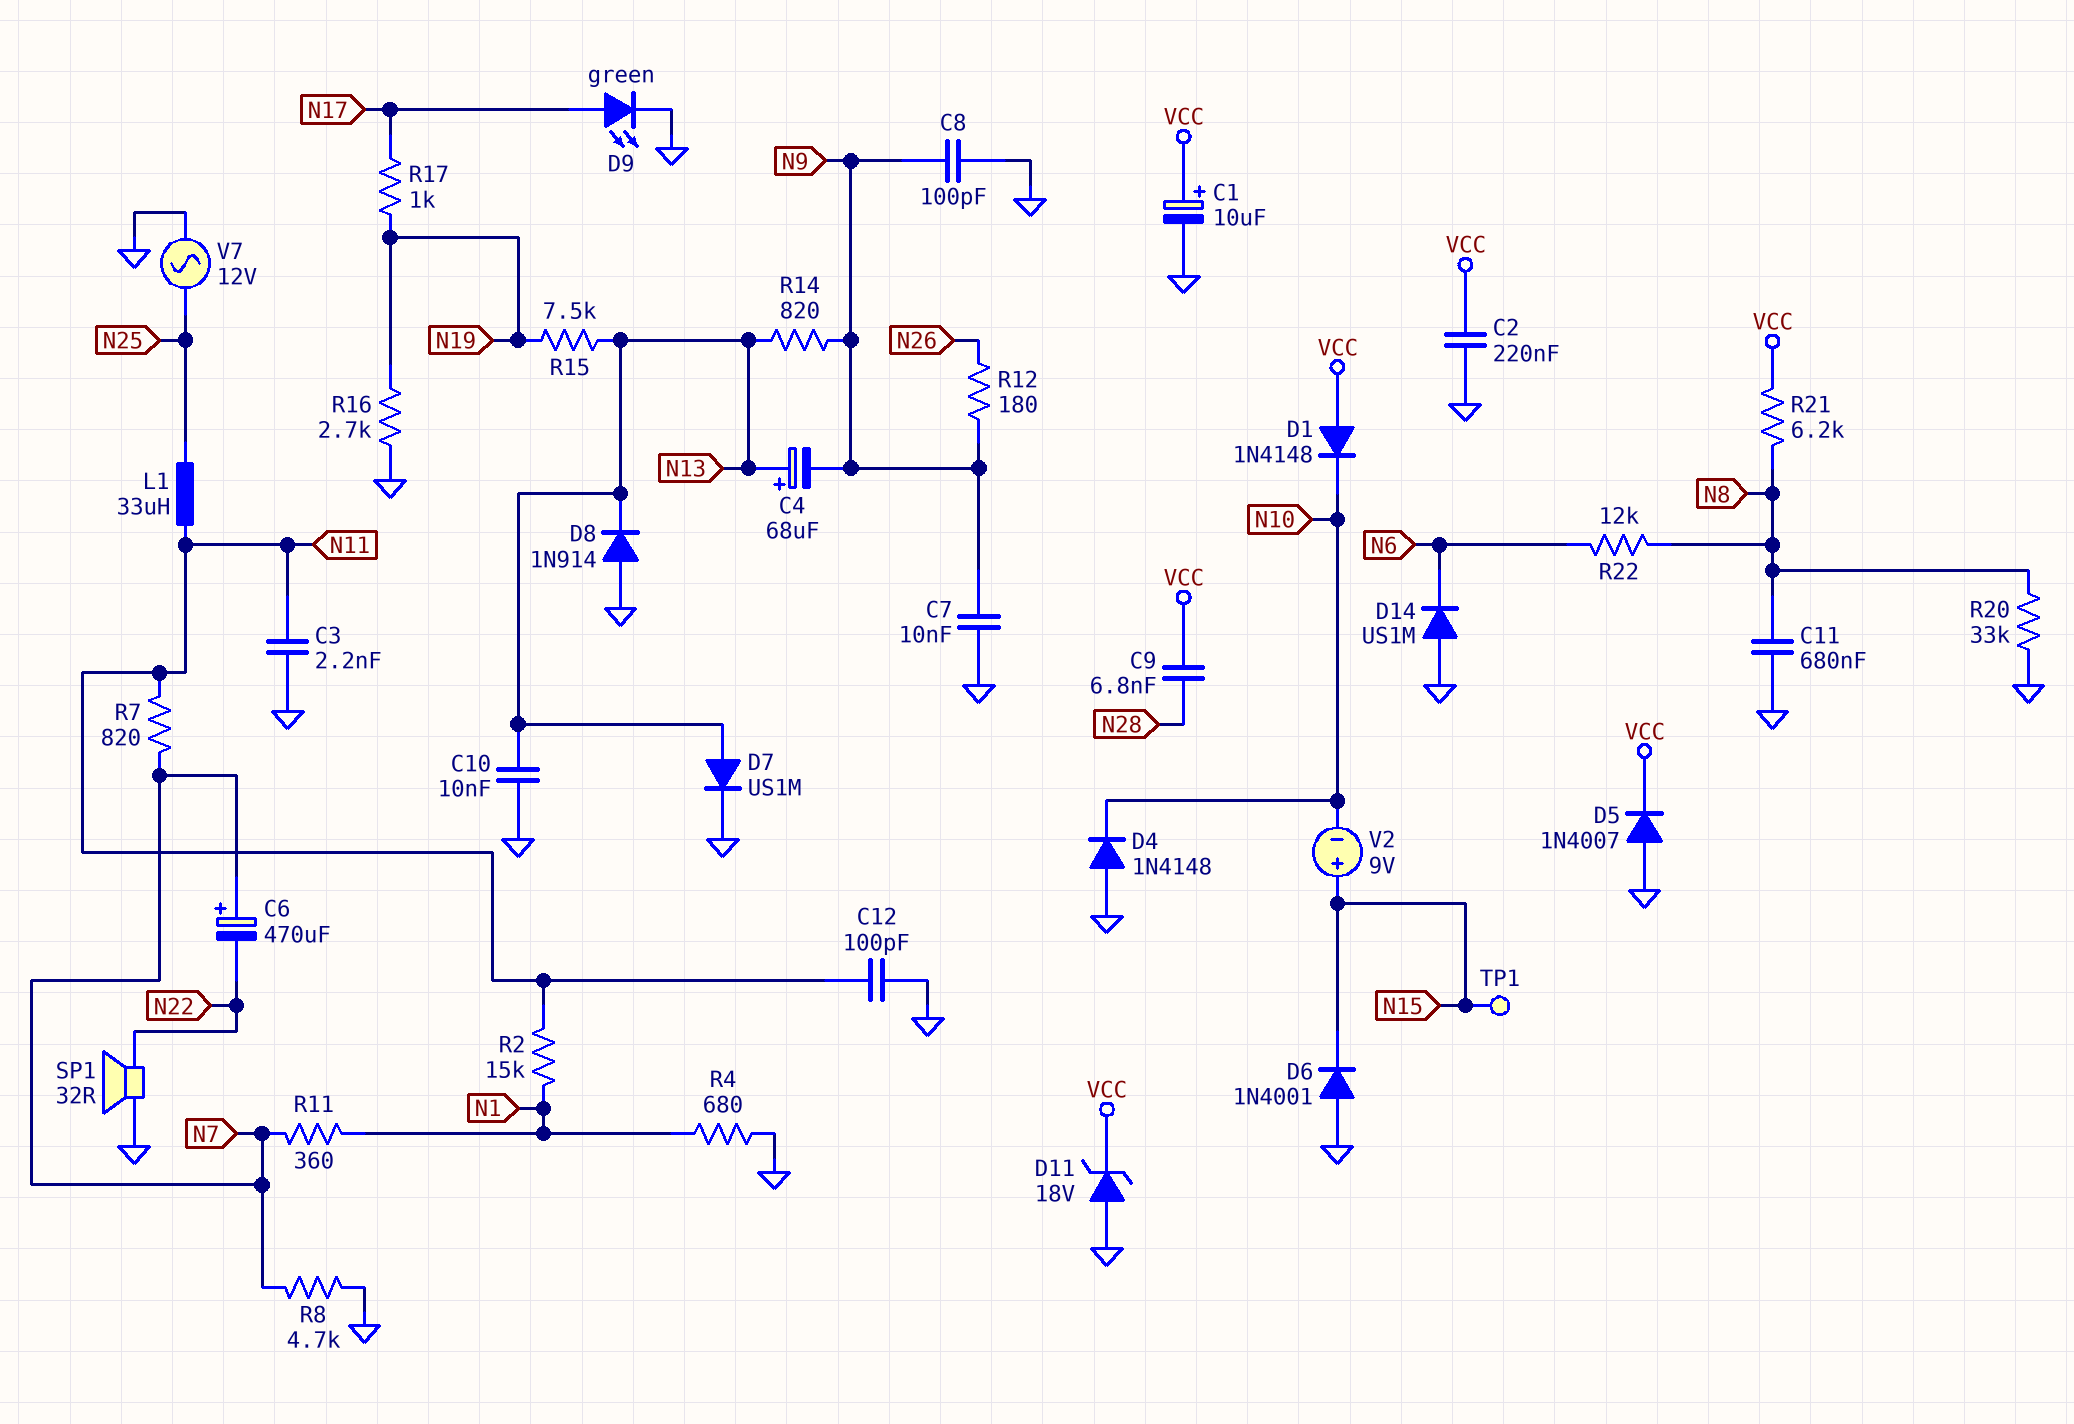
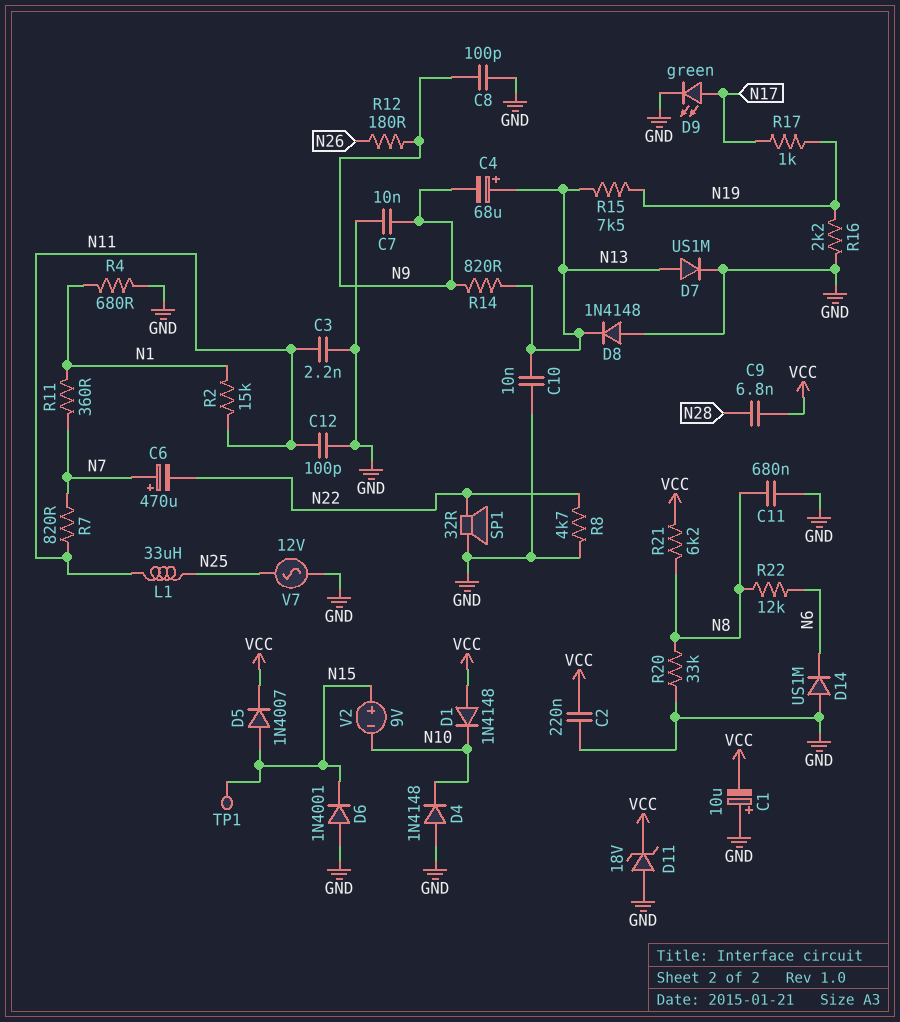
C1: 10uF (plus VCC, minus GND) -> 10uF (plus GND, minus VCC)
D5: diode 1N4007 (A GND, K VCC) -> diode 1N4007 (A N15, K VCC)
D8: diode 1N914 (A GND, K N13) -> diode 1N4148 (A GND, K N13)
R8: 4.7k (GND, N7) -> 4.7k (GND, N22)
R16: 2.7k (GND, N19) -> 2.2k (GND, N19)

